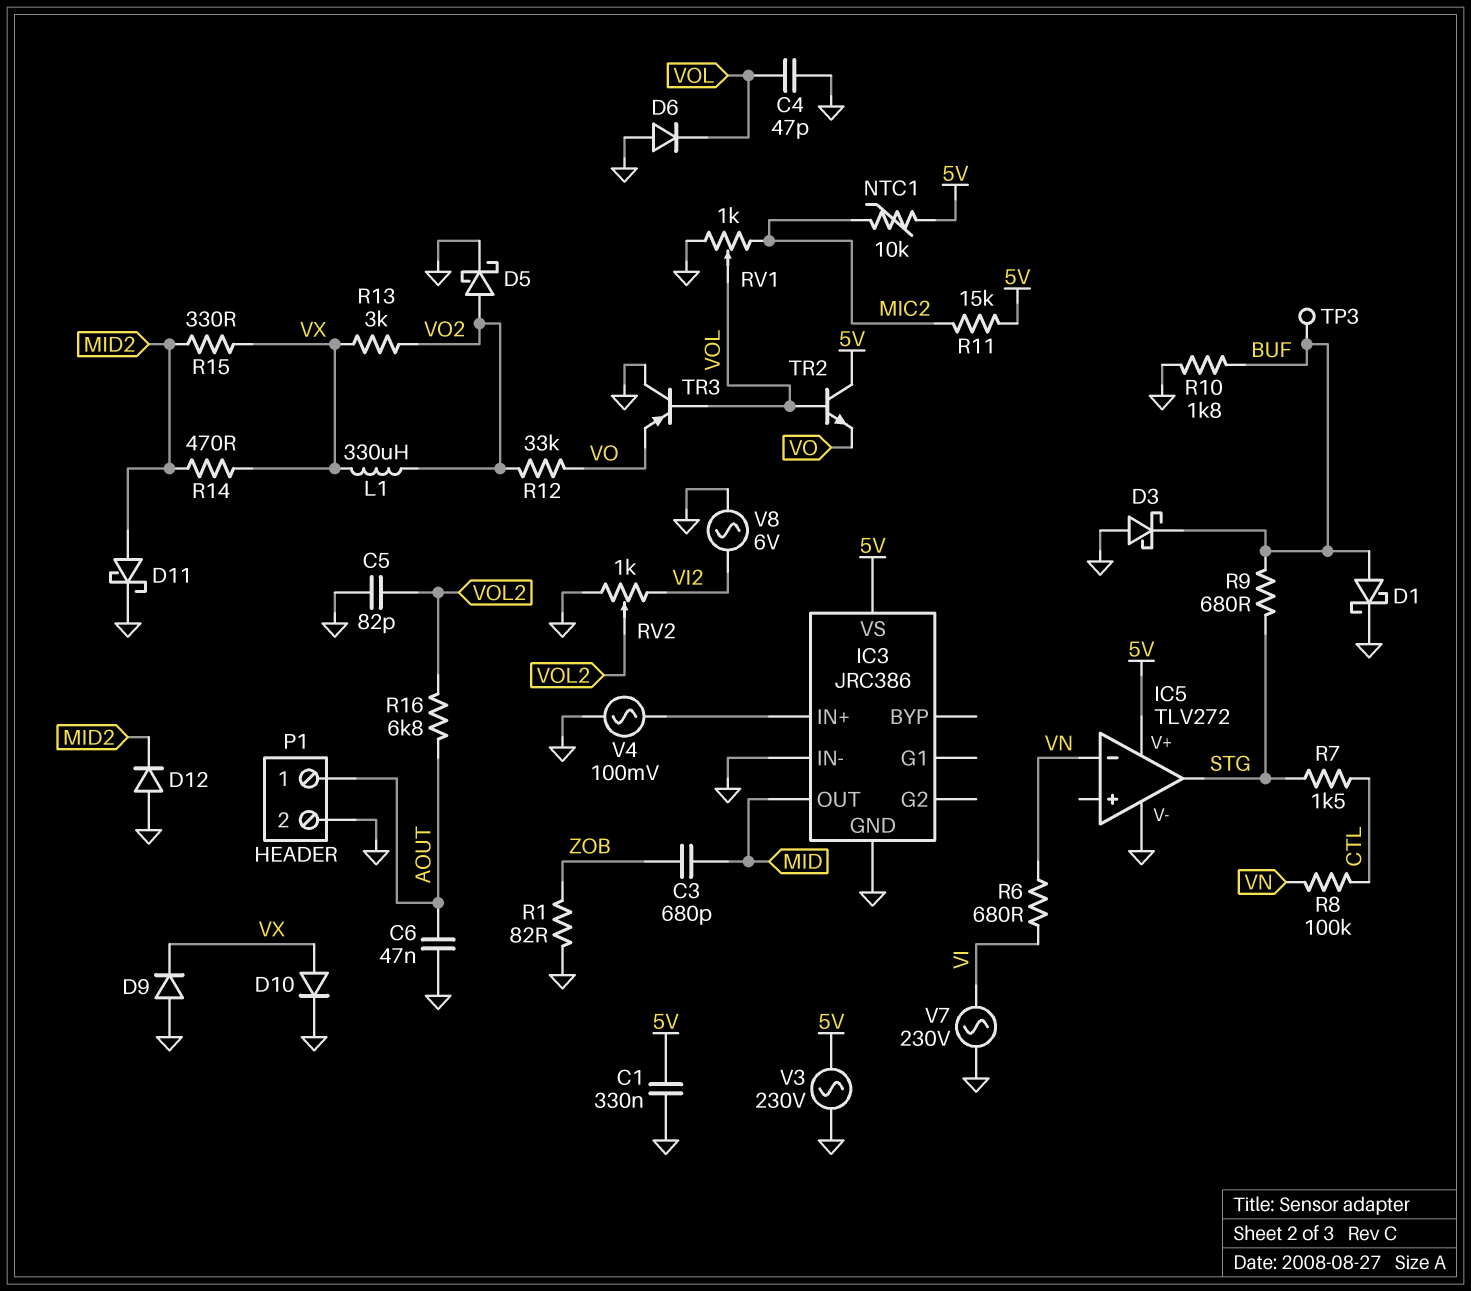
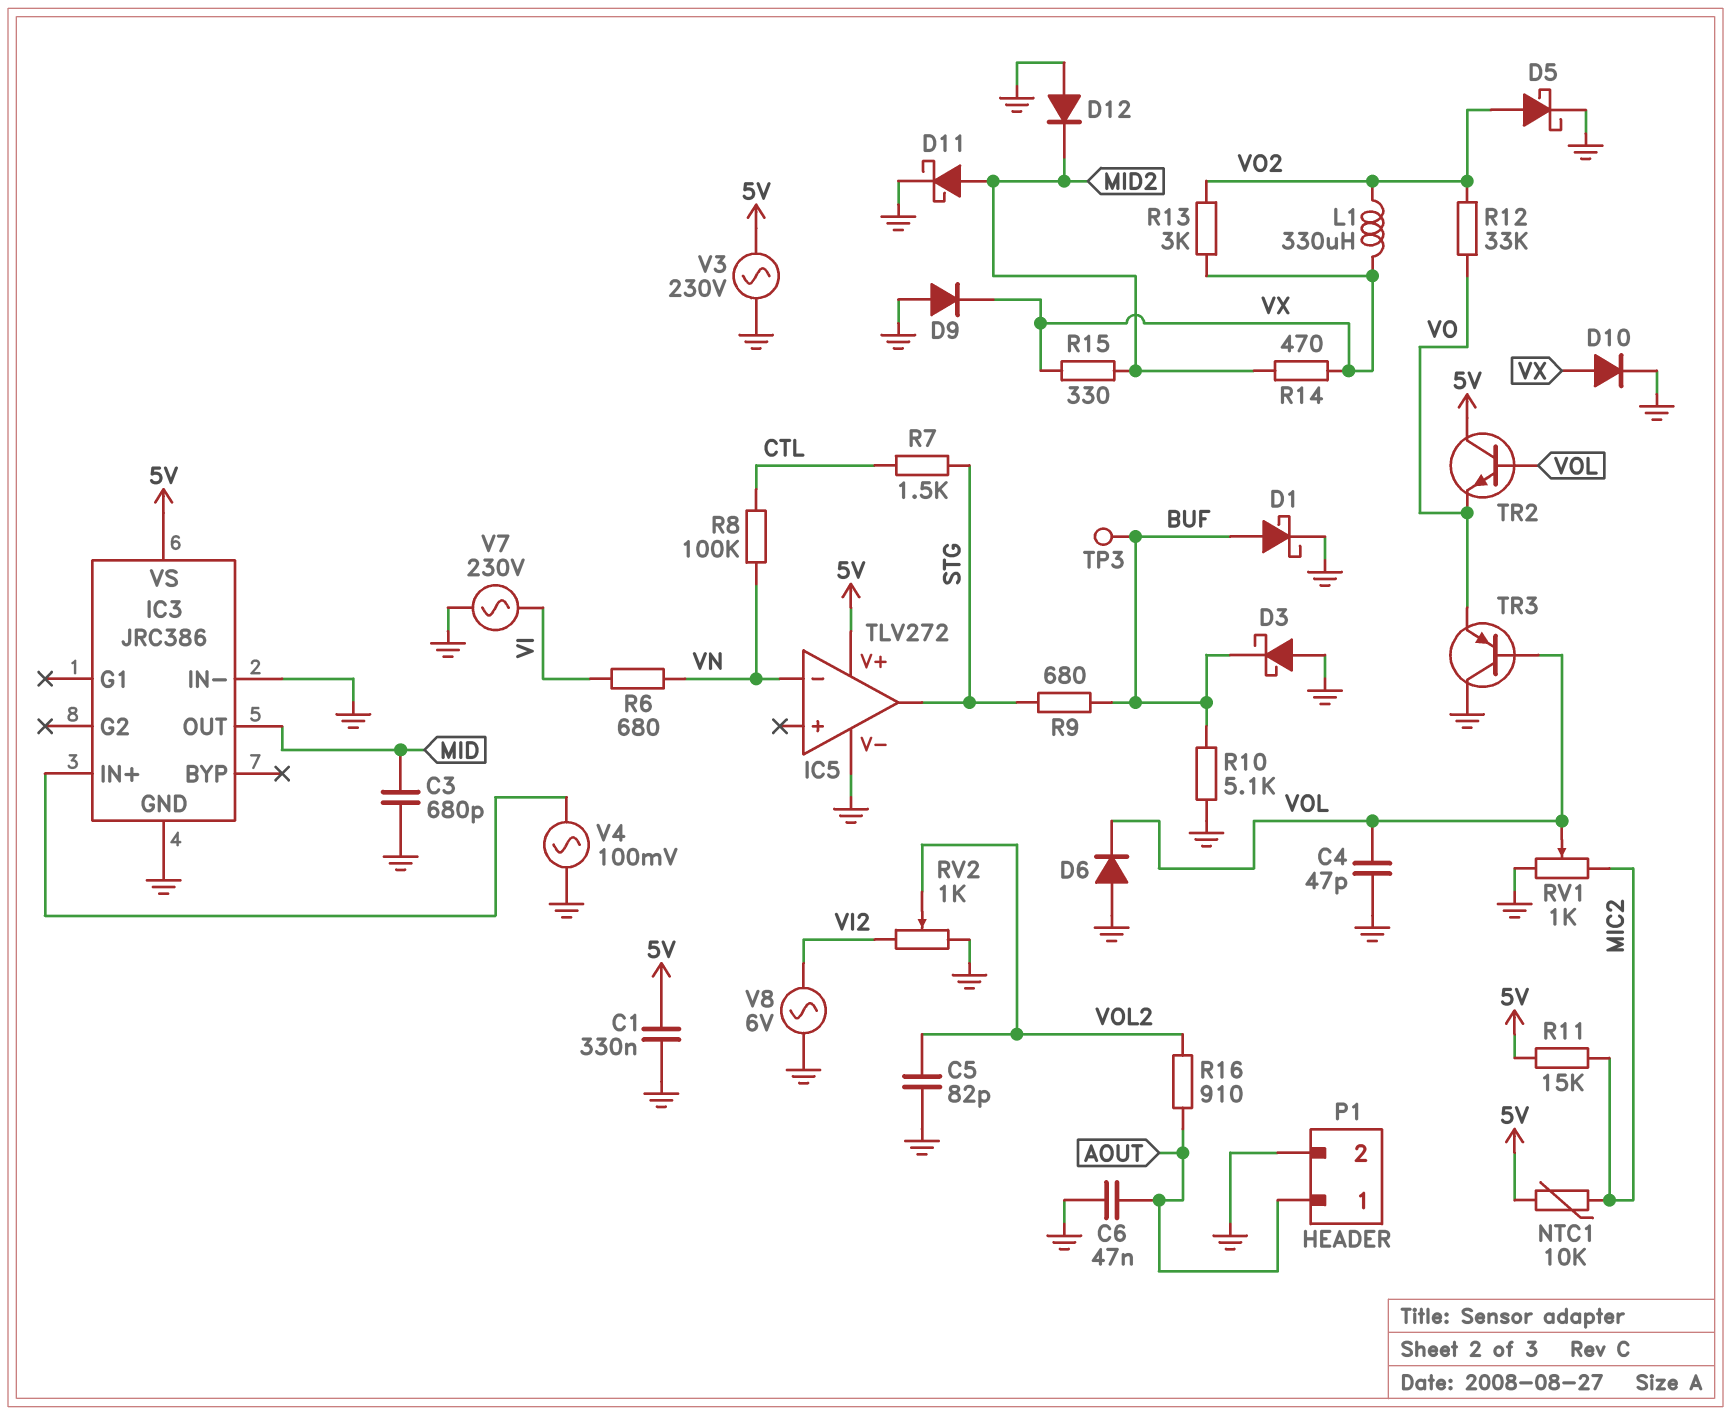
C3: 680pF (MID, ZOB) -> 680pF (GND, MID)
R1: 82 (GND, ZOB) -> none
R10: 1.8k (BUF, GND) -> 5.1k (BUF, GND)
R16: 6.8k (AOUT, VOL2) -> 910 (AOUT, VOL2)

